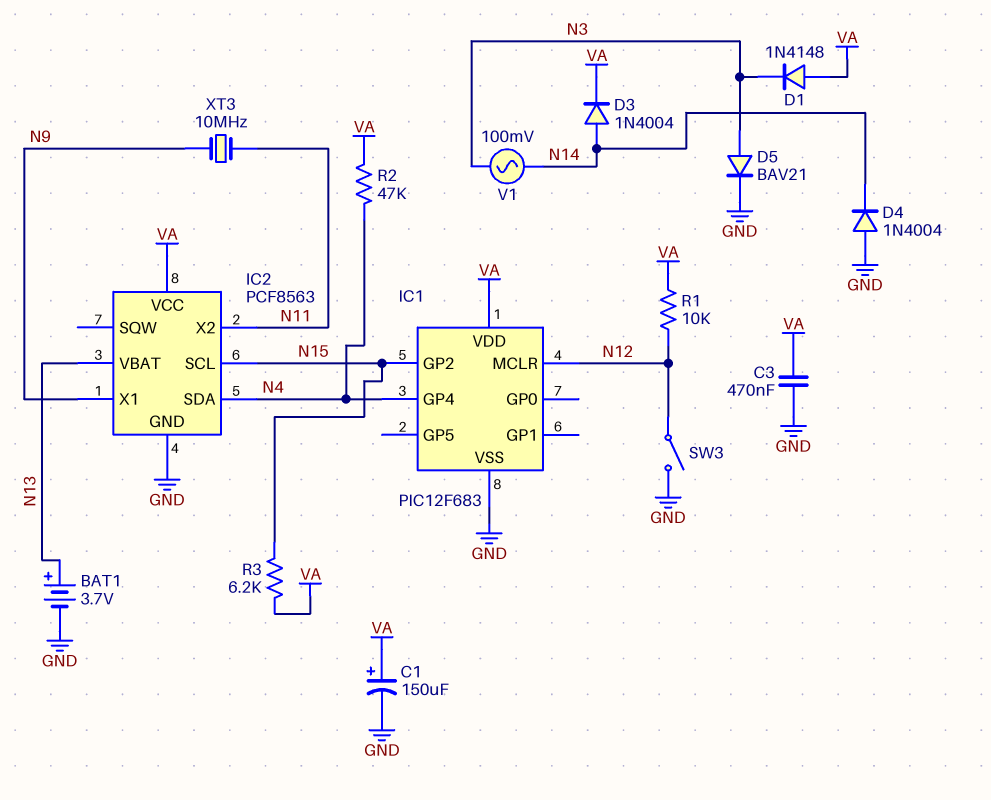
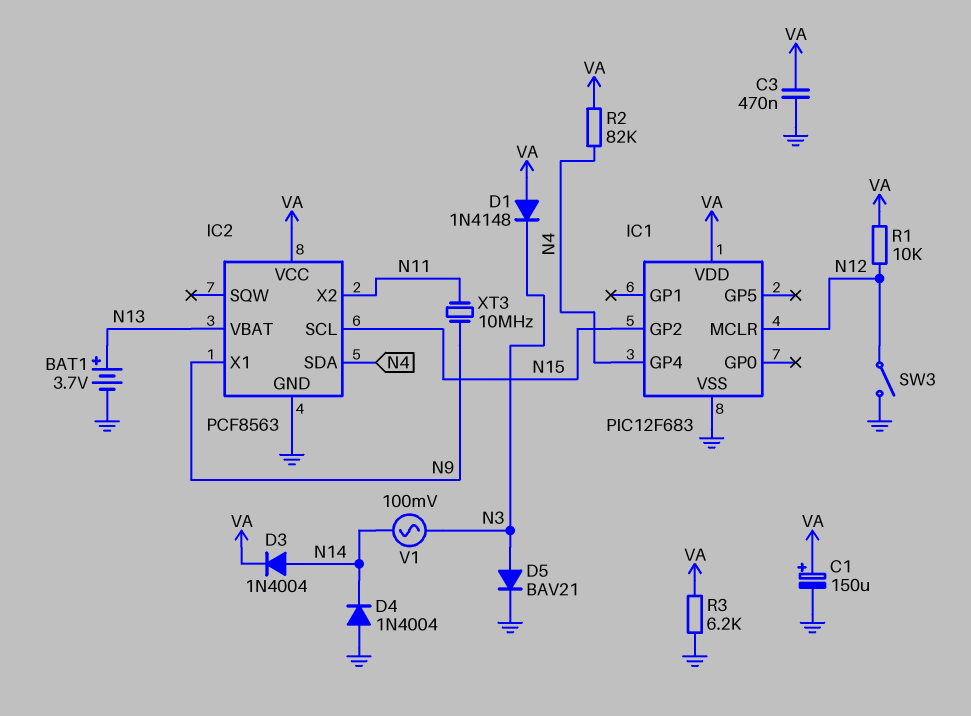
R2: 47k (N4, VA) -> 82k (N4, VA)
R3: 6.2k (N15, VA) -> 6.2k (GND, VA)

